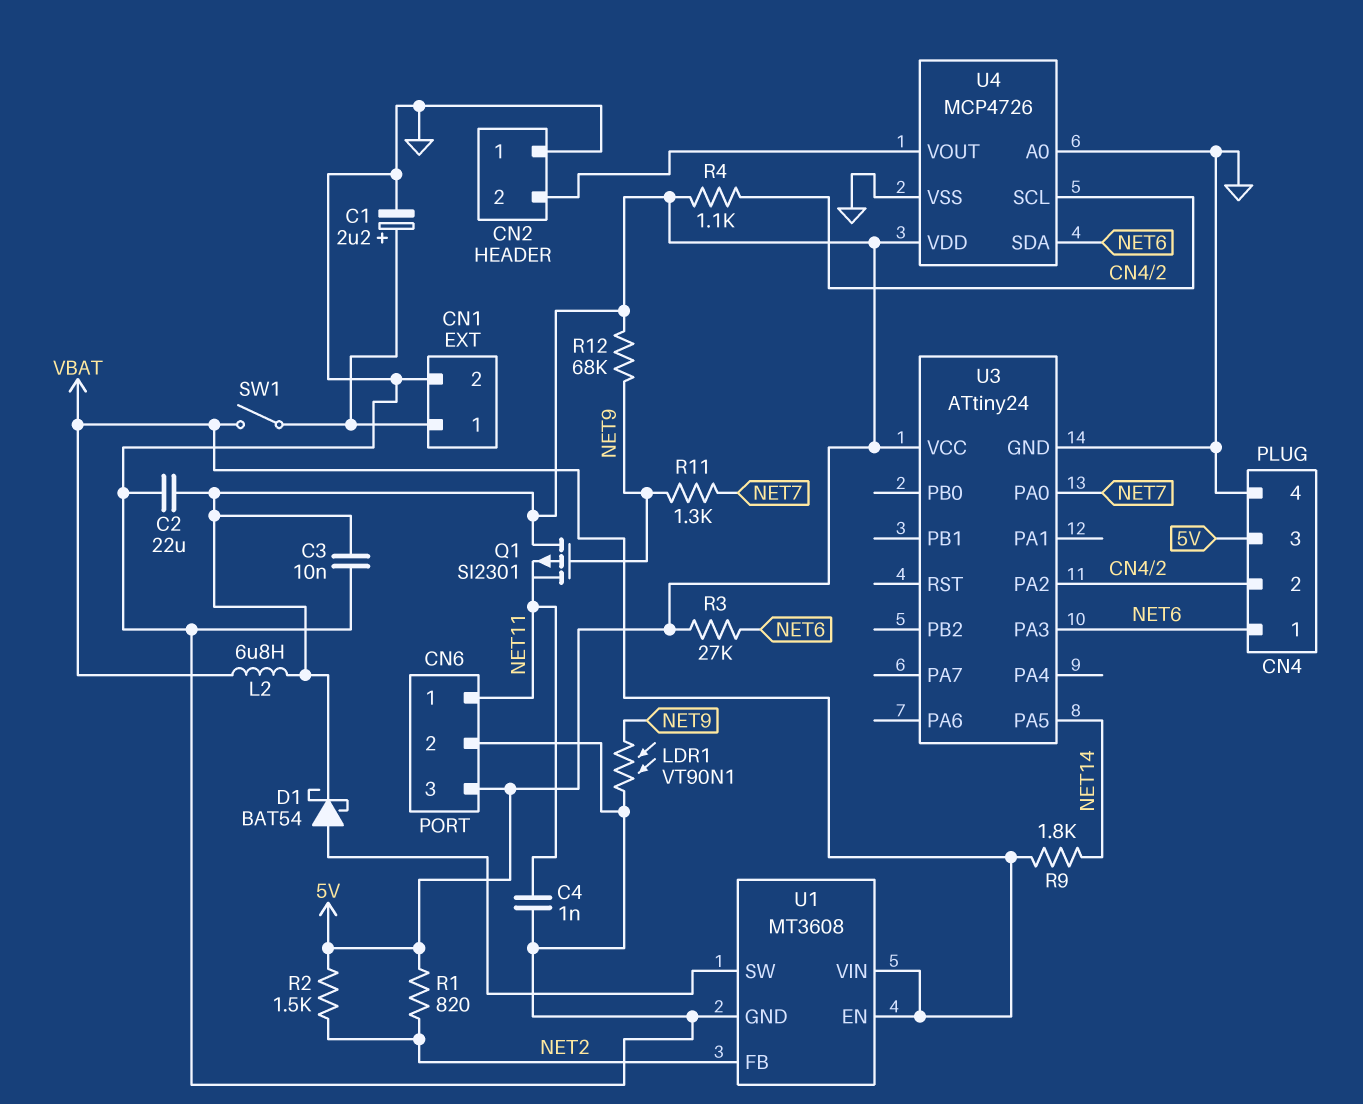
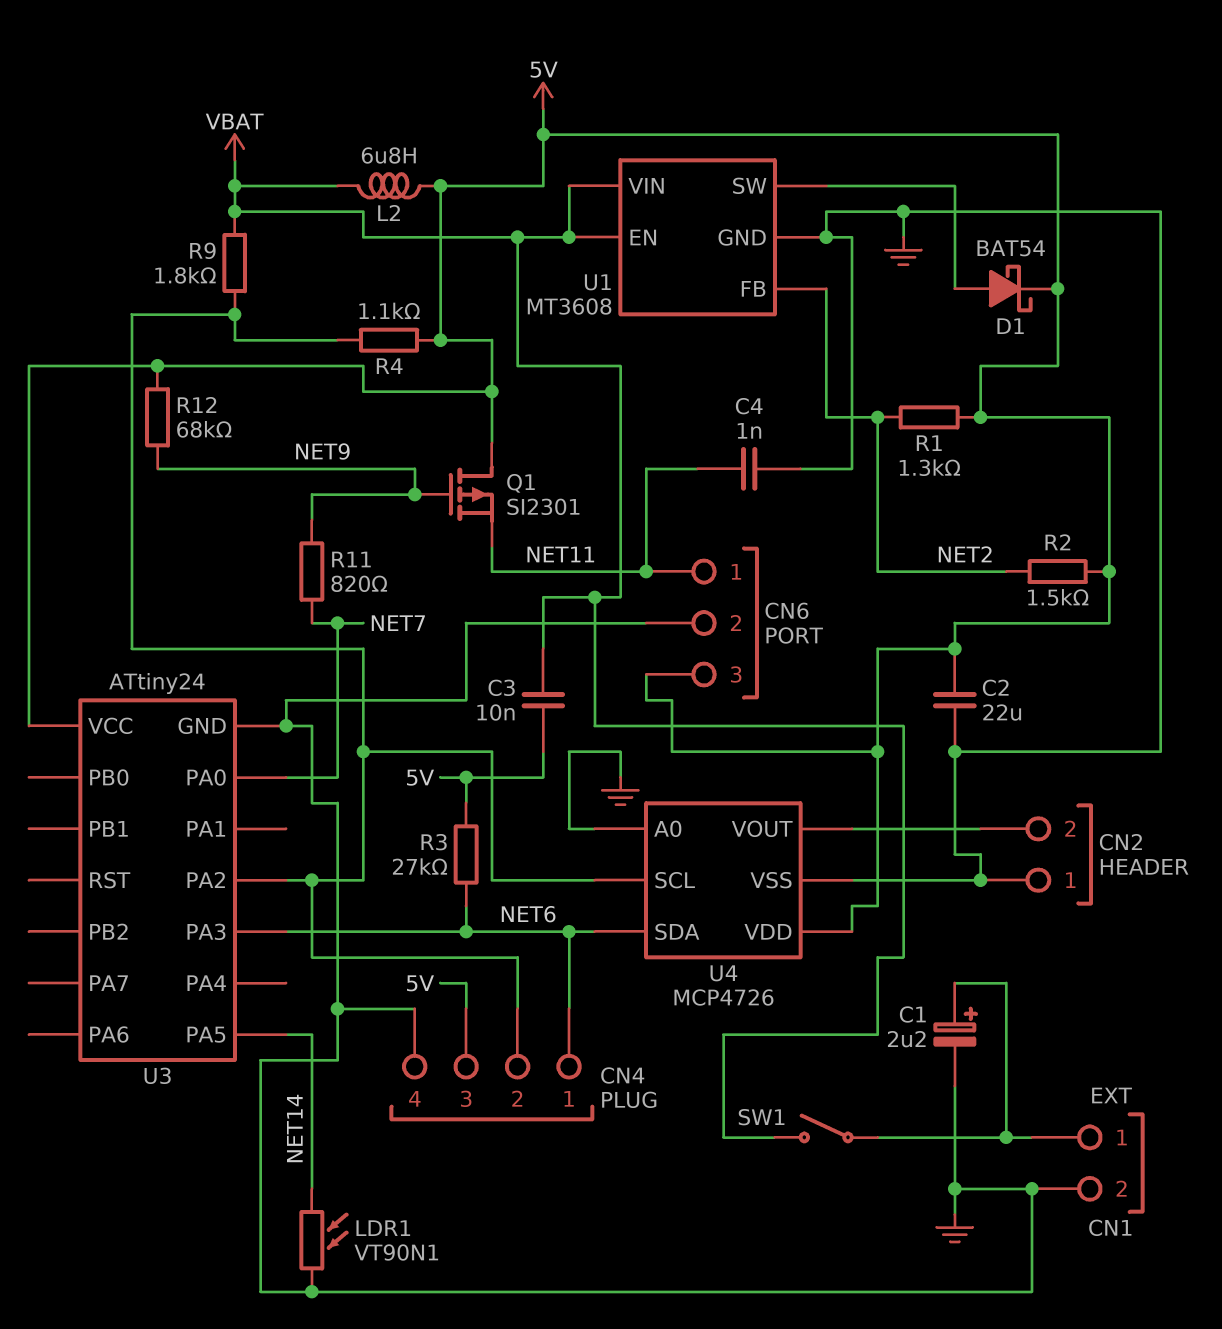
C3: 10nF (5V, GND) -> 10nF (5V, VBAT)
LDR1: VT90N1 (GND, NET9) -> VT90N1 (GND, NET14)
R1: 820 (5V, NET2) -> 1.3k (5V, NET2)
R9: 1.8k (NET14, VBAT) -> 1.8k (CN4/2, VBAT)
R11: 1.3k (NET7, NET9) -> 820 (NET7, NET9)

